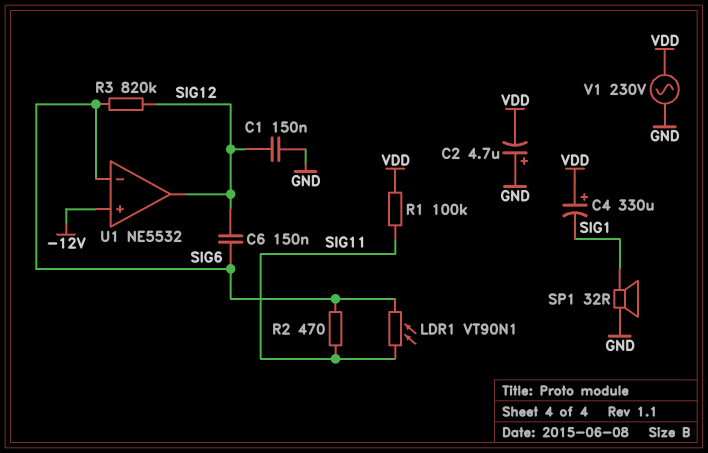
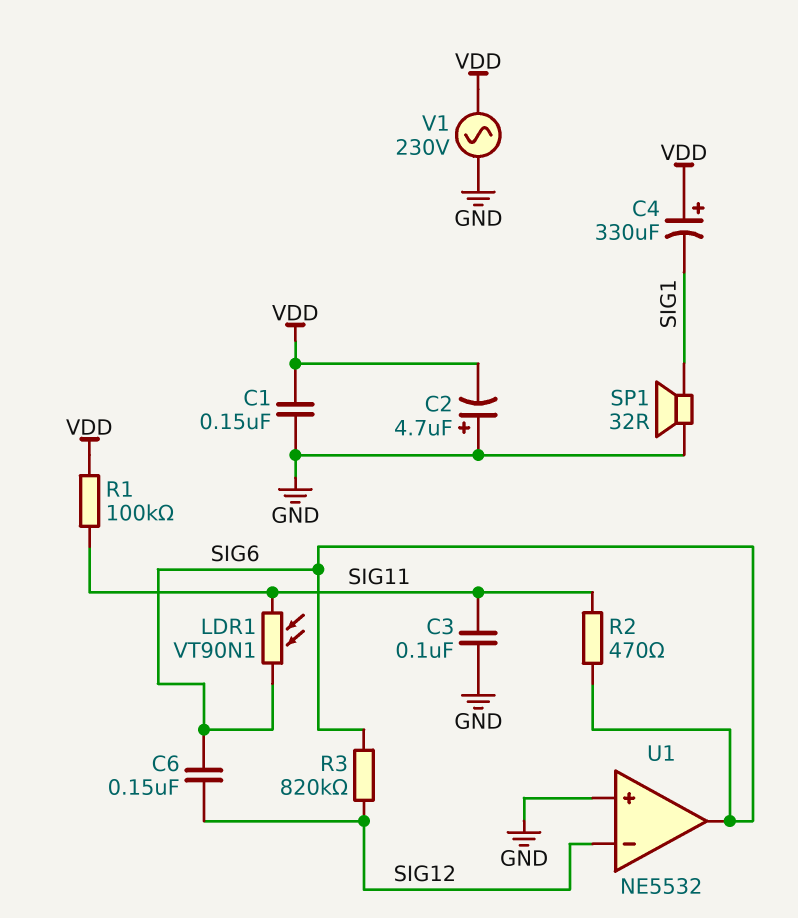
C1: 150nF (GND, SIG12) -> 150nF (GND, VDD)
C3: none -> 100nF (GND, SIG11)
U1 pin in+: -12V -> GND
U1 pin in-: SIG6 -> SIG12
U1 pin out: SIG12 -> SIG6

